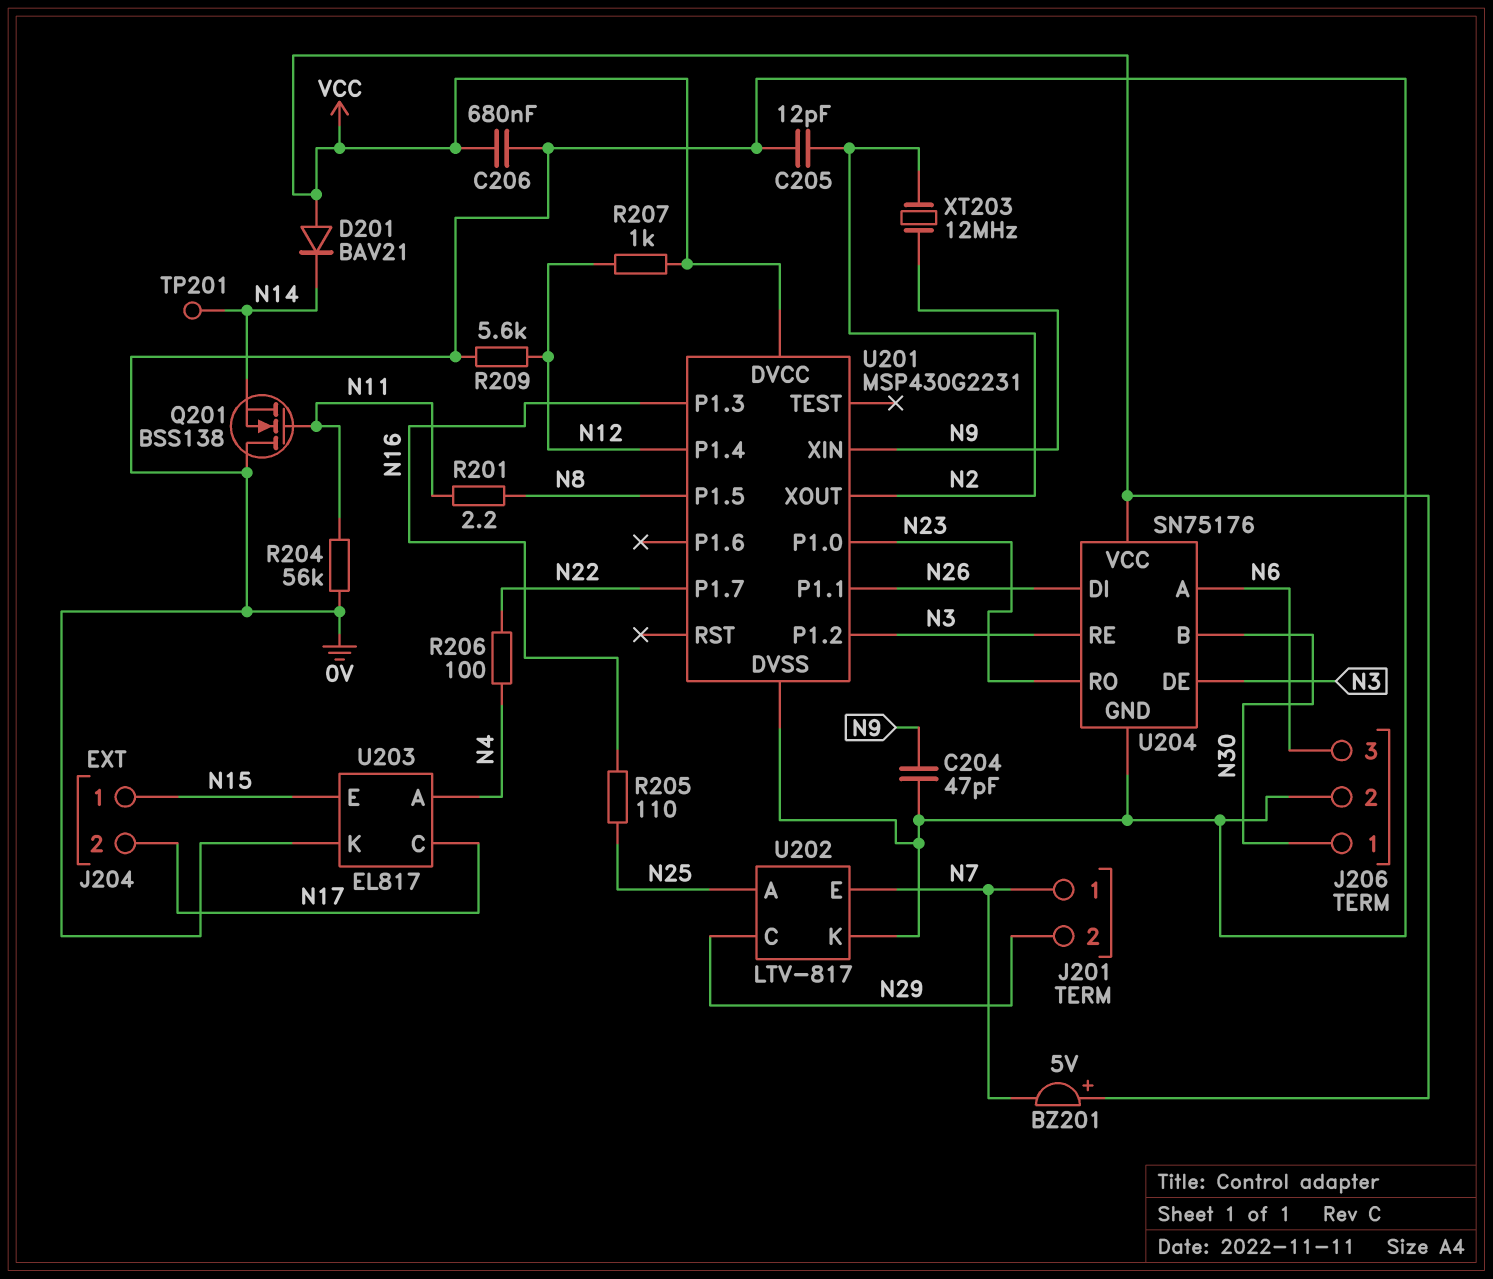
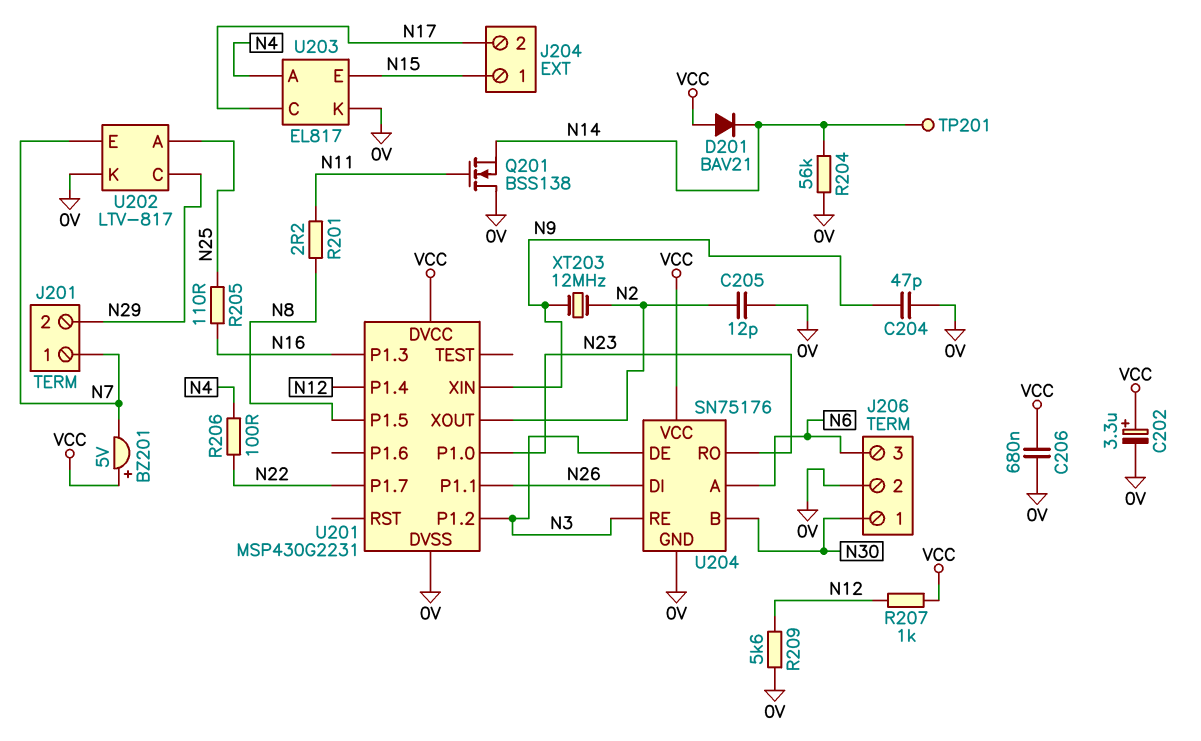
C202: none -> 3.3uF (plus VCC, minus 0V)
R204: 56k (0V, N11) -> 56k (0V, N14)

